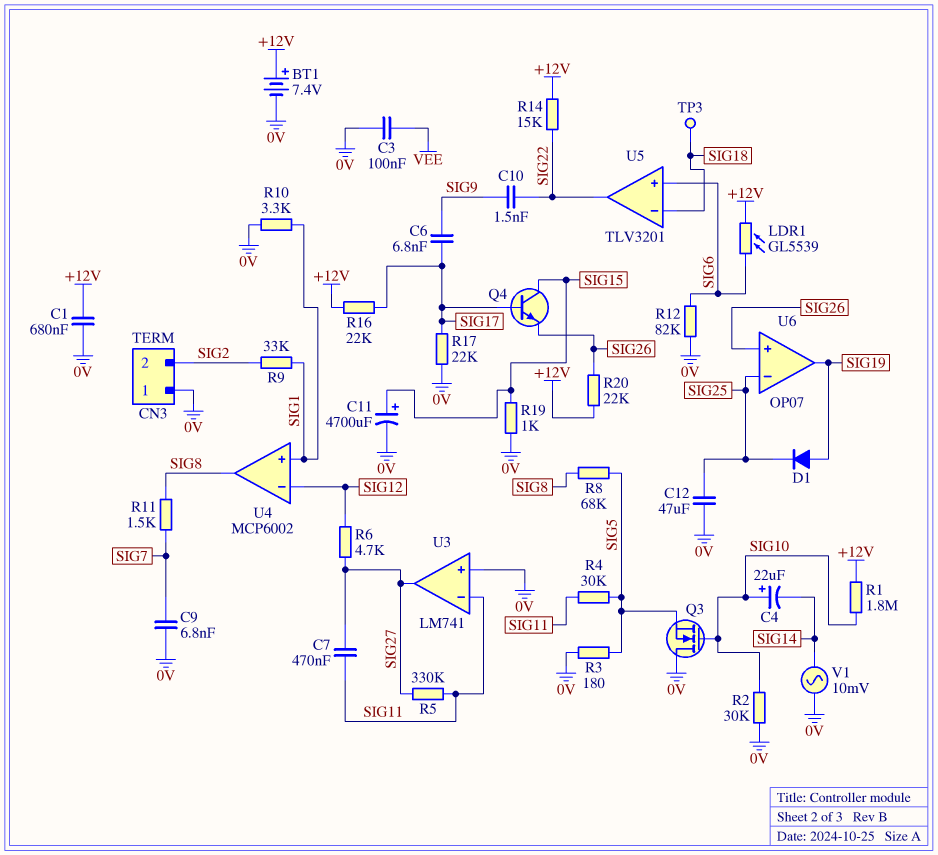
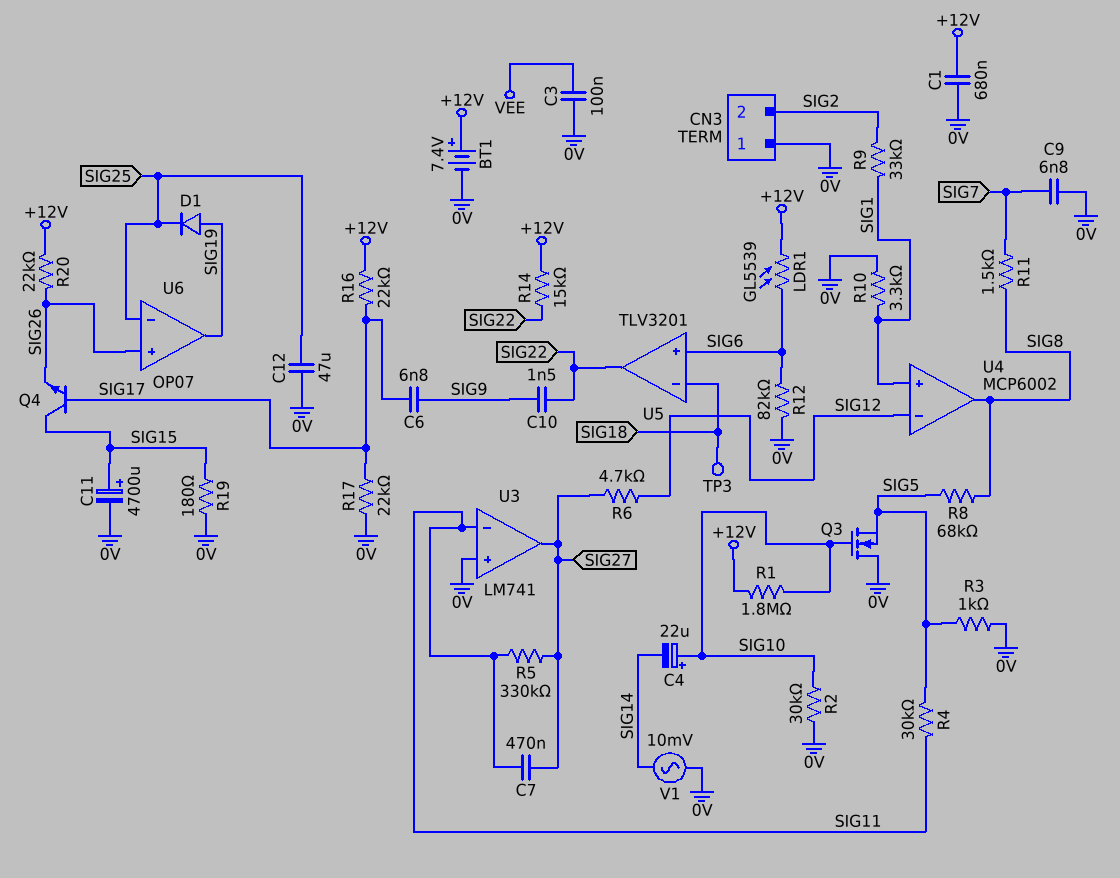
R3: 180 (0V, SIG5) -> 1k (0V, SIG5)
R19: 1k (0V, SIG15) -> 180 (0V, SIG15)

